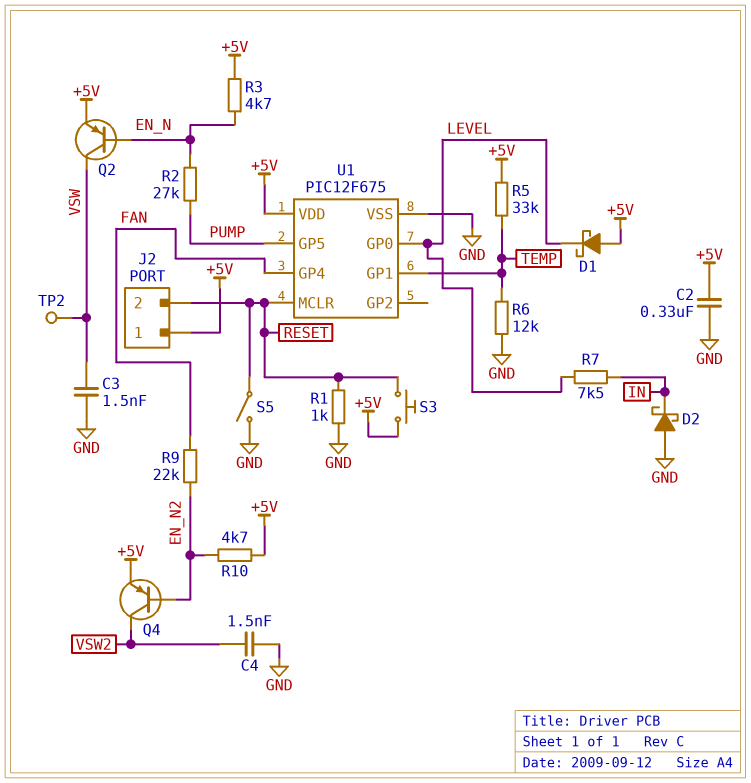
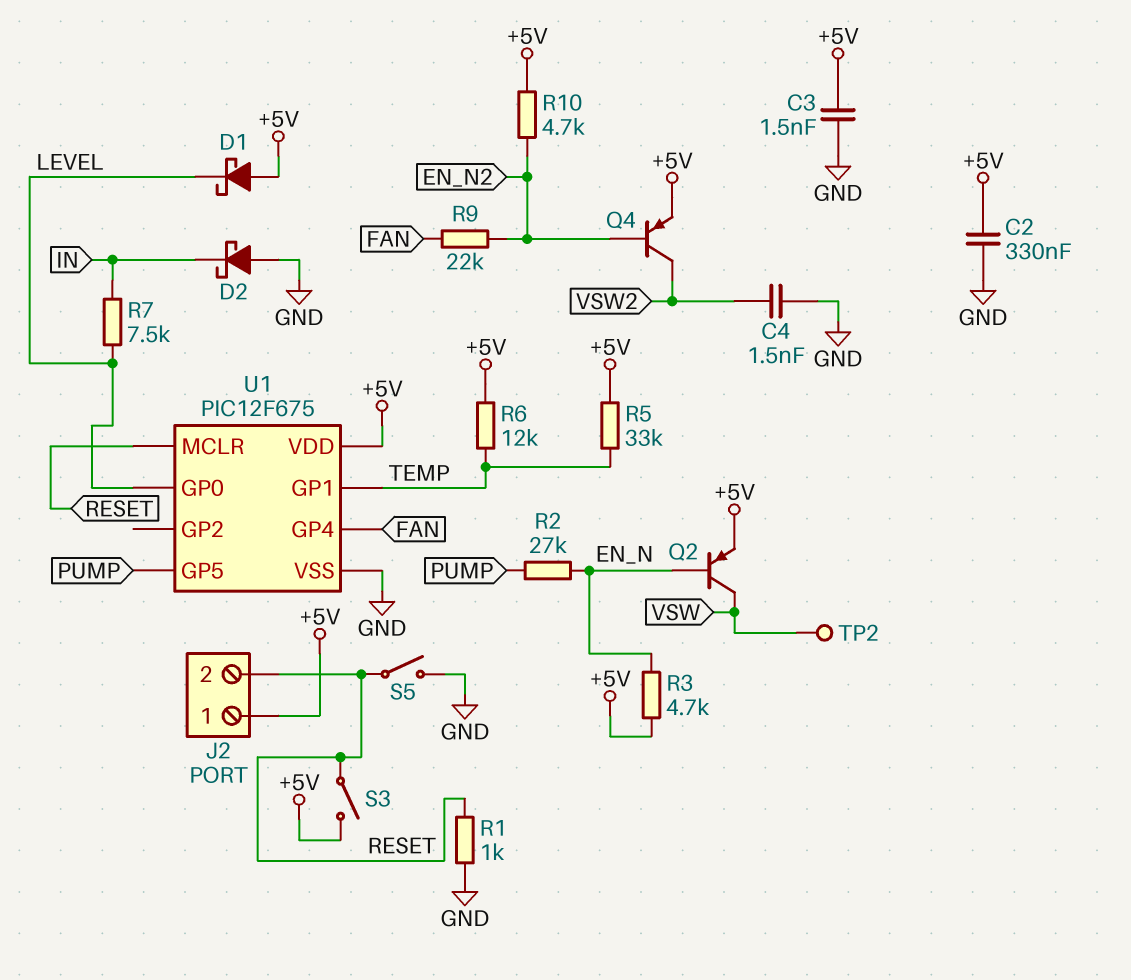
C3: 1.5nF (GND, VSW) -> 1.5nF (+5V, GND)
R6: 12k (GND, TEMP) -> 12k (+5V, TEMP)
S3: button (+5V, RESET) -> switch (+5V, RESET)

